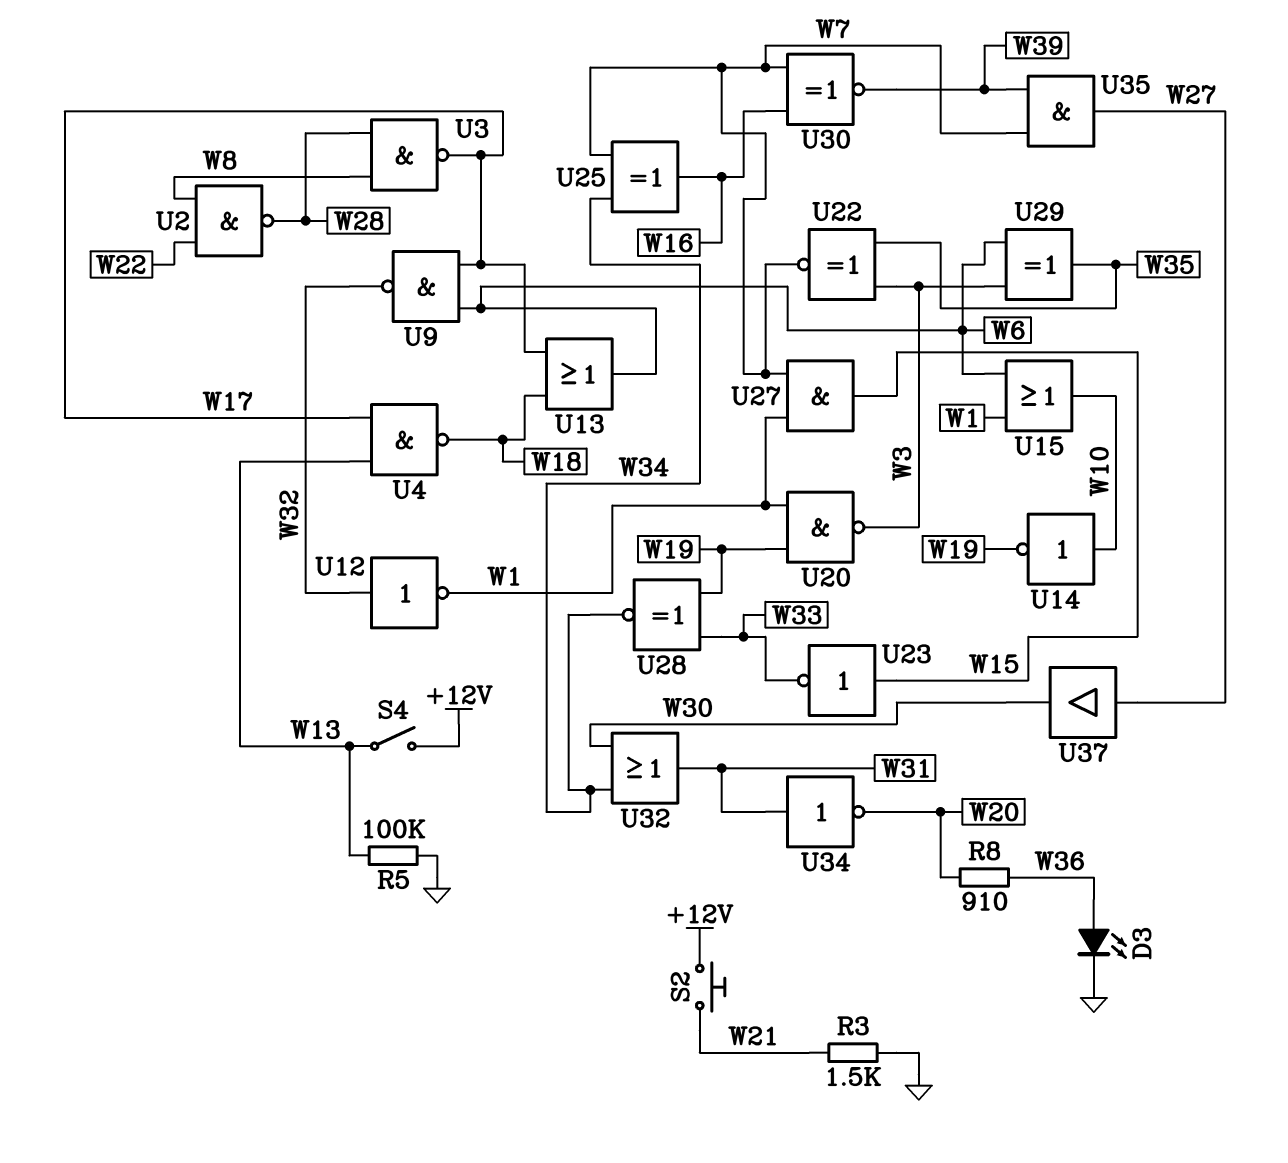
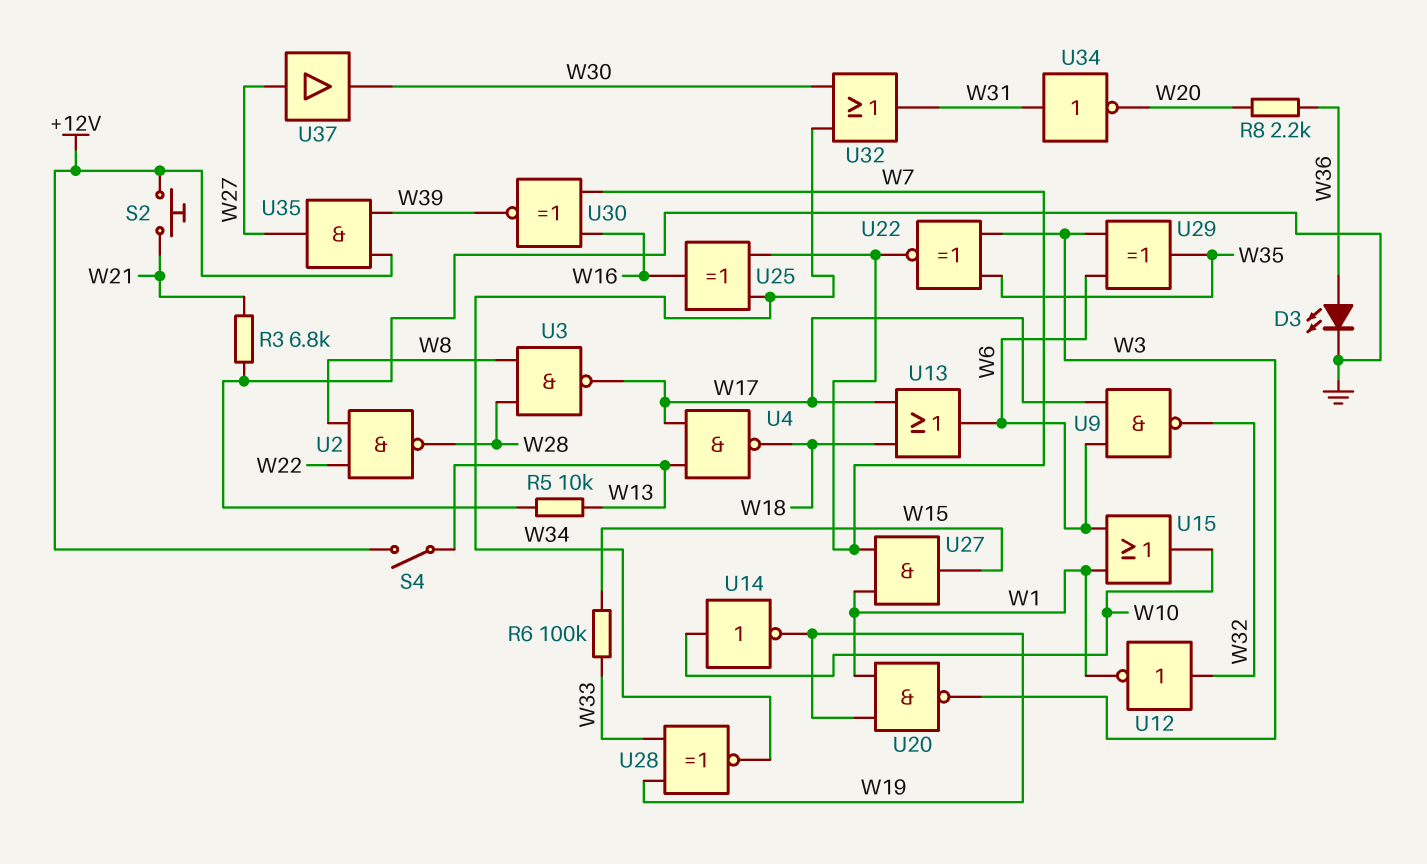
R3: 1.5k (GND, W21) -> 6.8k (GND, W21)
R5: 100k (GND, W13) -> 10k (GND, W13)
R6: none -> 100k (W15, W33)
R8: 910 (W20, W36) -> 2.2k (W20, W36)
U23: NOT (in W15, out W33) -> none
U35: AND (in W7, in W39, out W27) -> AND (in +12V, in W39, out W27)

